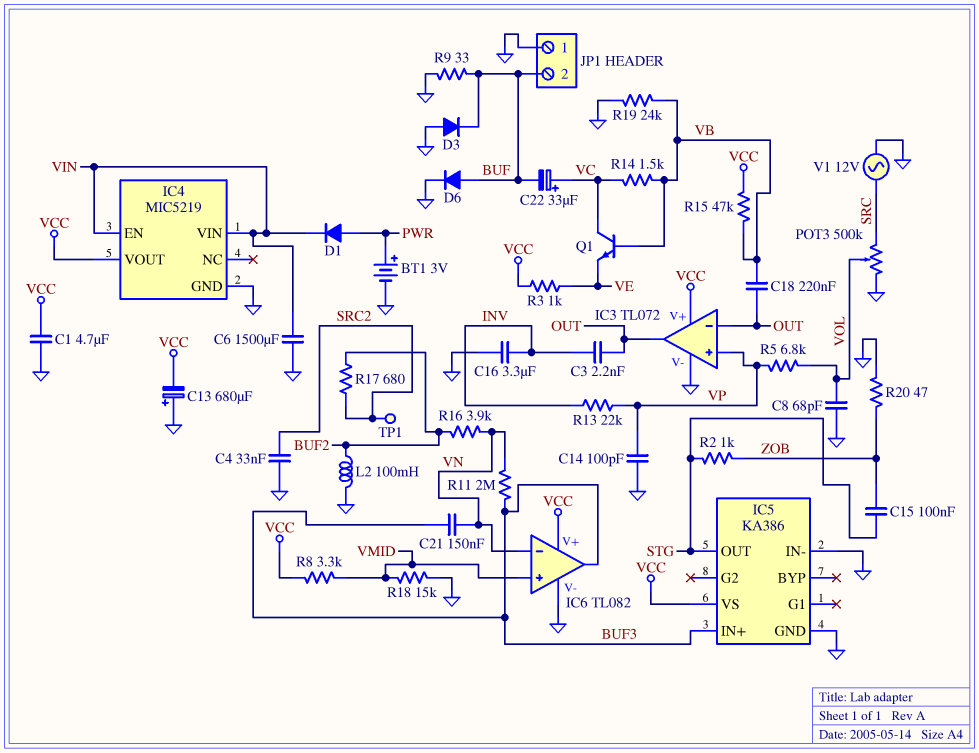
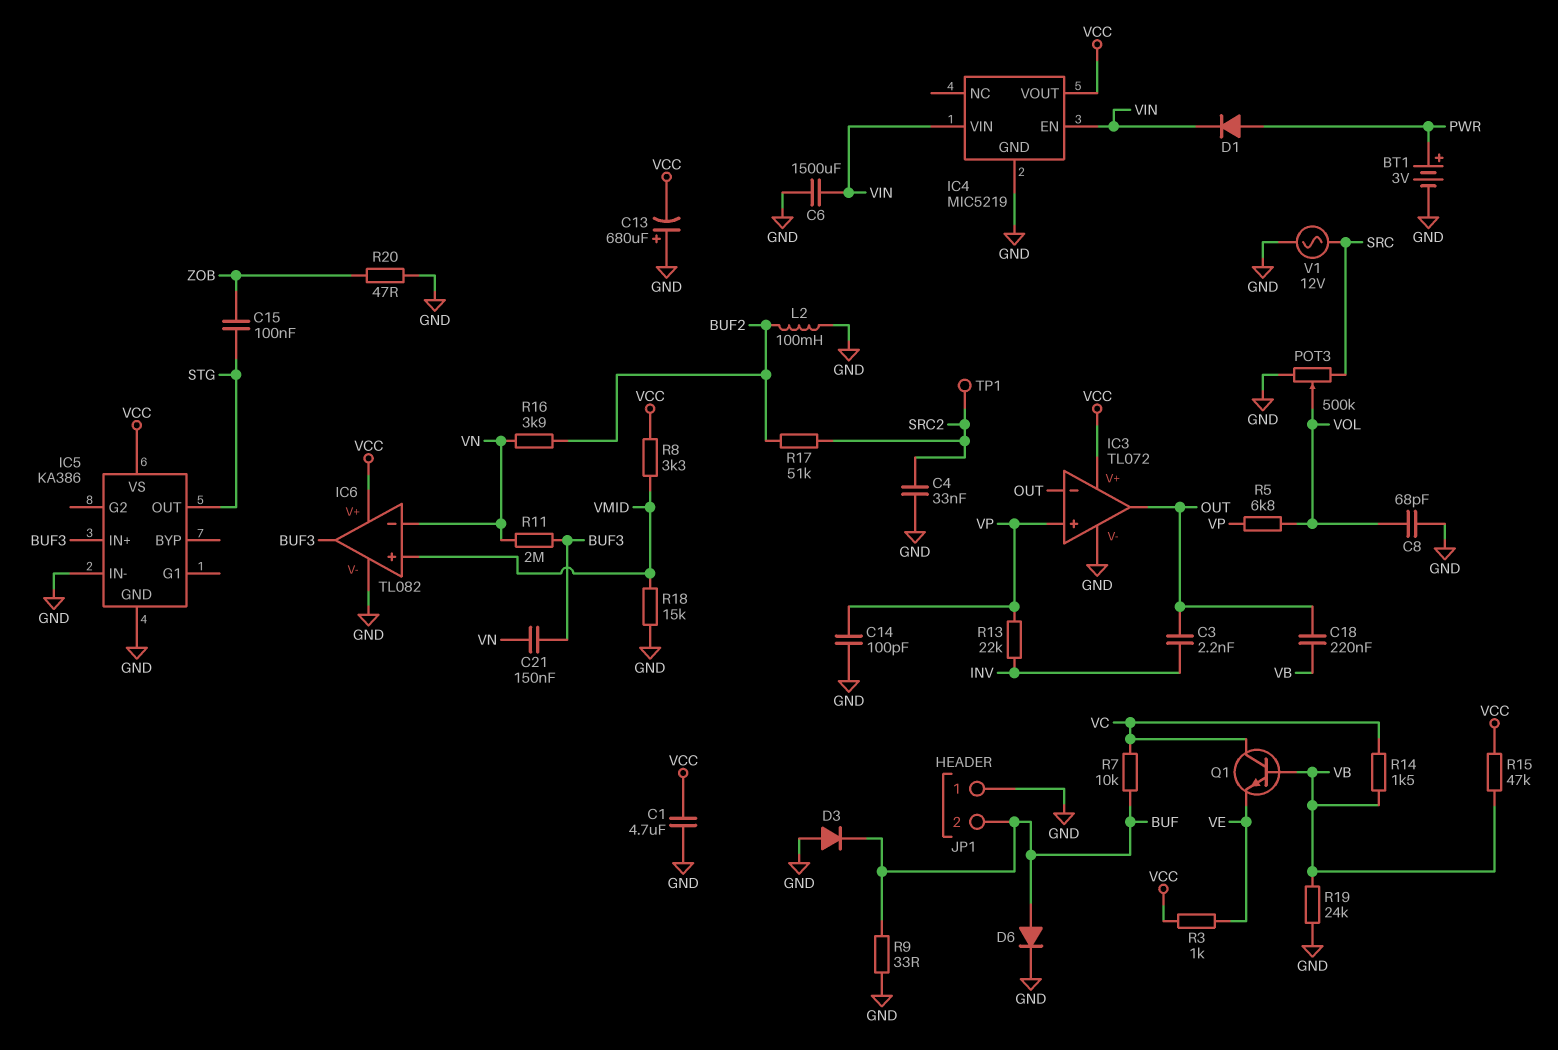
C16: 3.3uF (GND, INV) -> none
C22: 33uF (plus VC, minus BUF) -> none
R2: 1k (STG, ZOB) -> none
R7: none -> 10k (BUF, VC)
R17: 680 (BUF2, SRC2) -> 51k (BUF2, SRC2)

